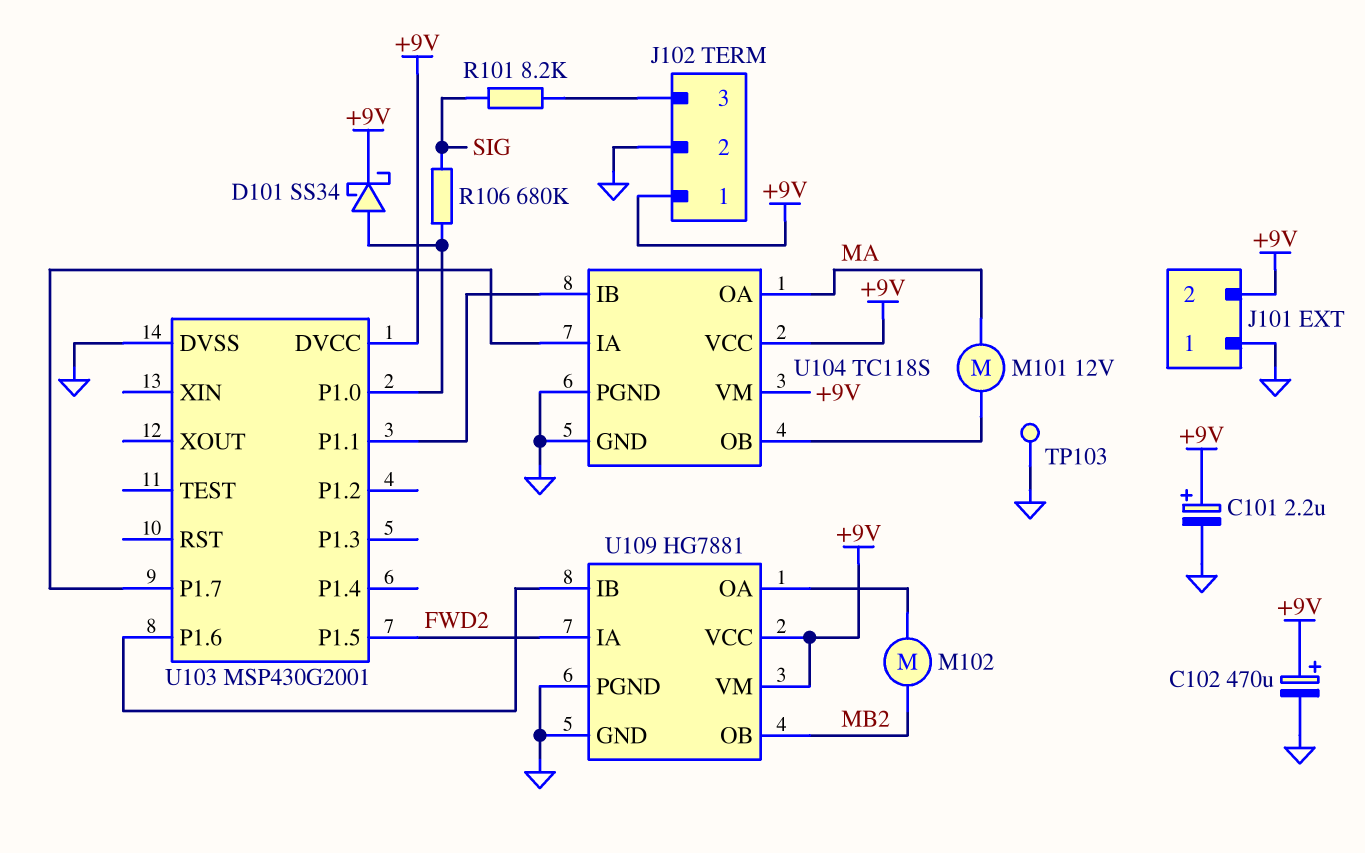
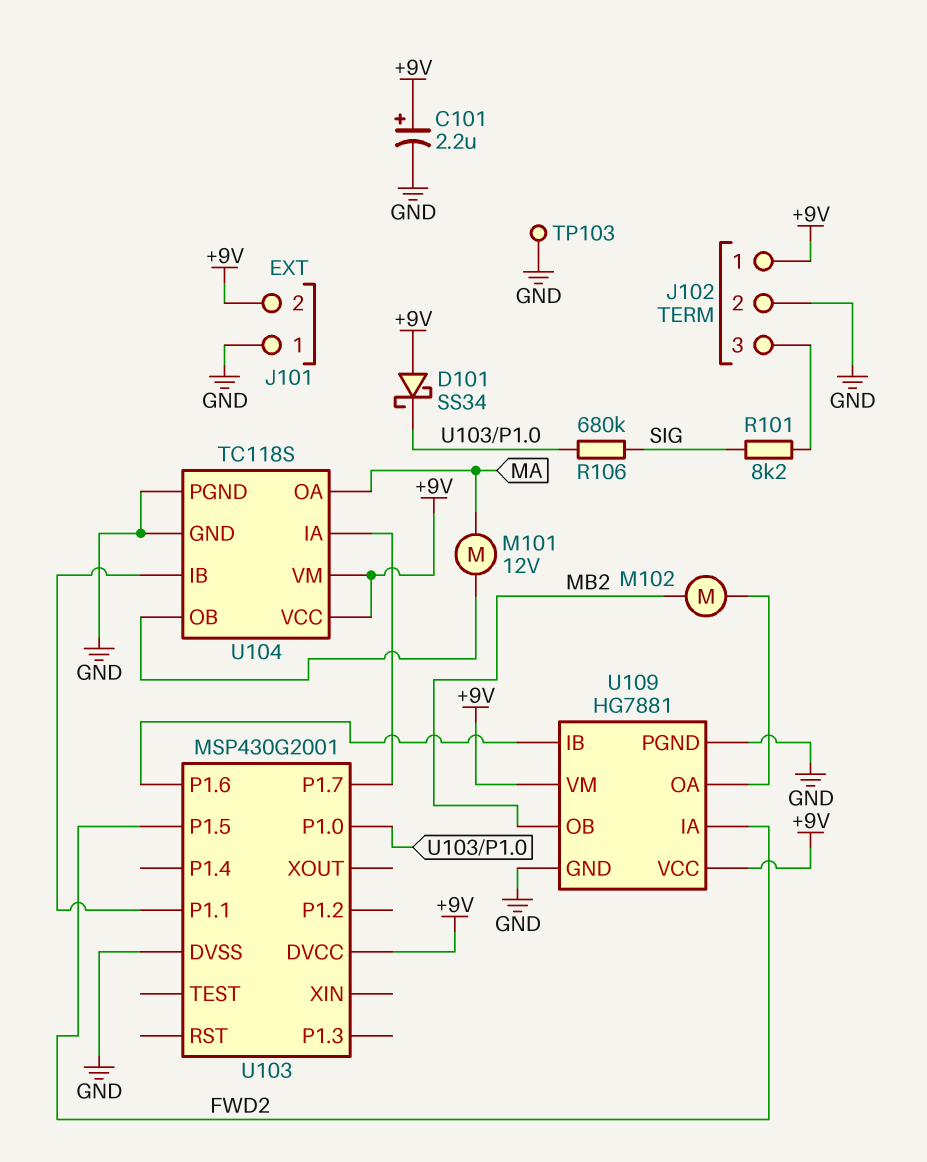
C102: 470uF (plus +9V, minus GND) -> none
D101: schottky SS34 (A U103/P1.0, K +9V) -> schottky SS34 (A +9V, K U103/P1.0)

